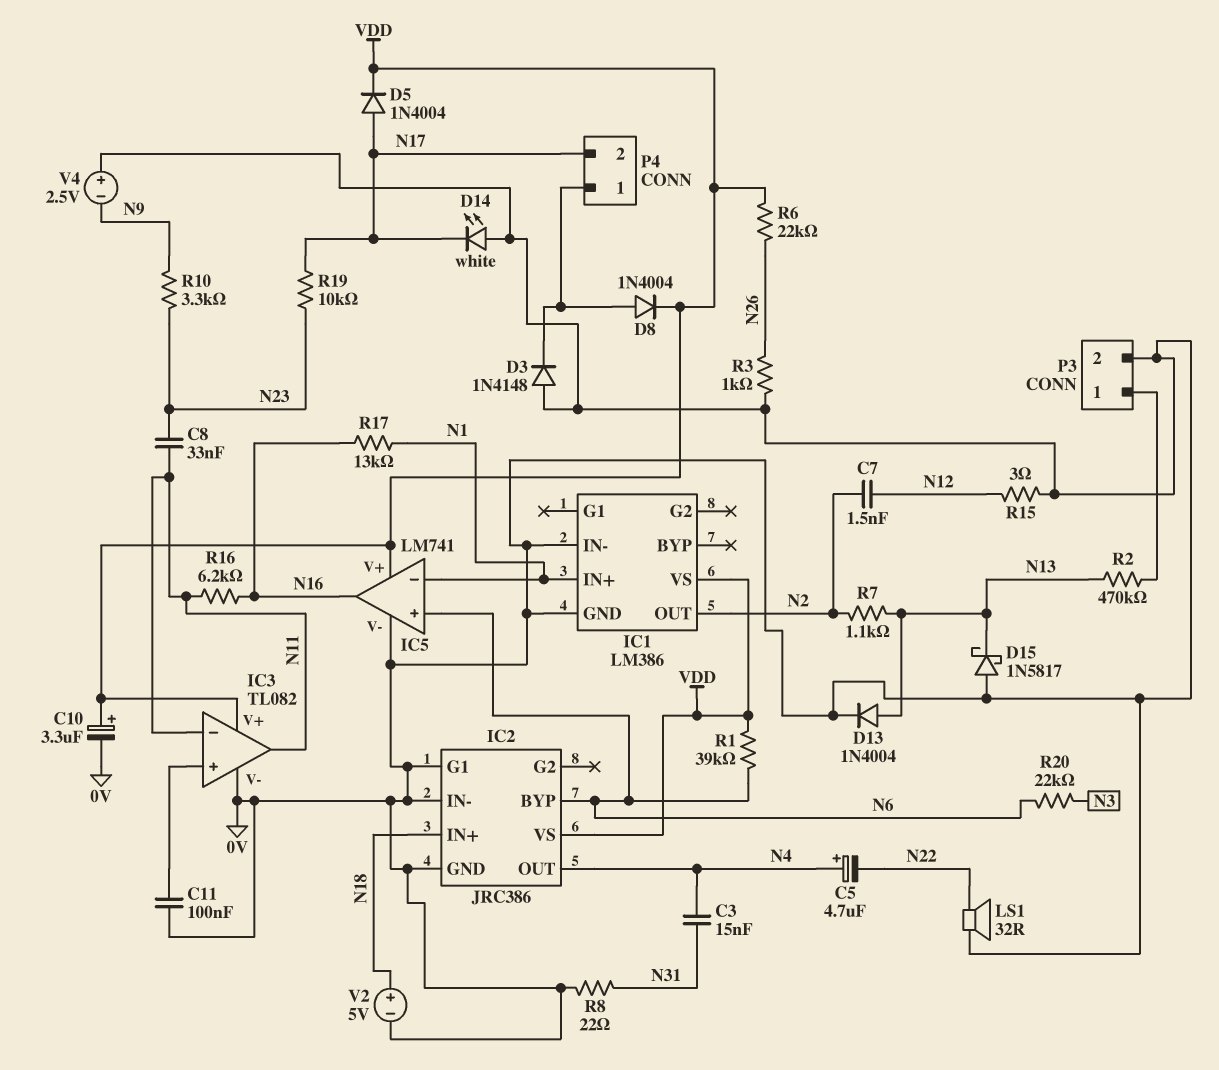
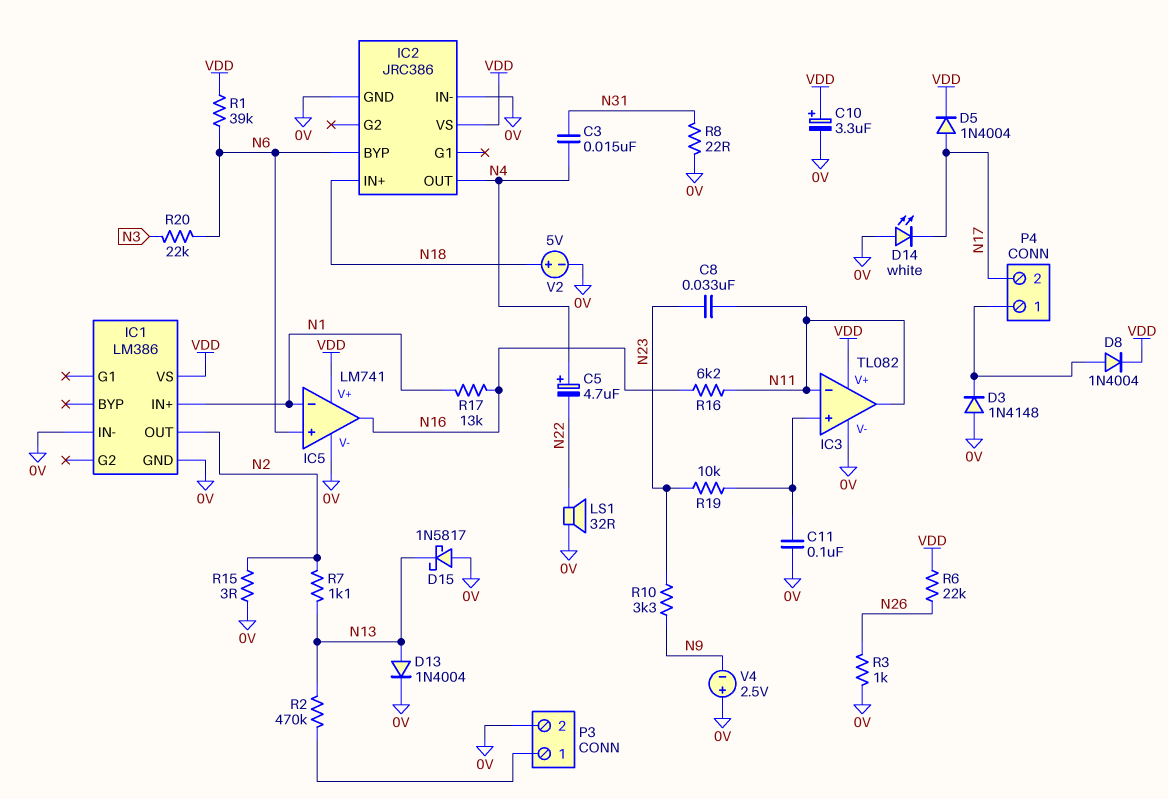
C7: 1.5nF (N2, N12) -> none
IC2 pin G1: 0V -> none
R15: 3 (0V, N12) -> 3 (0V, N2)
R19: 10k (N17, N23) -> 10k (IC3/in+, N23)

